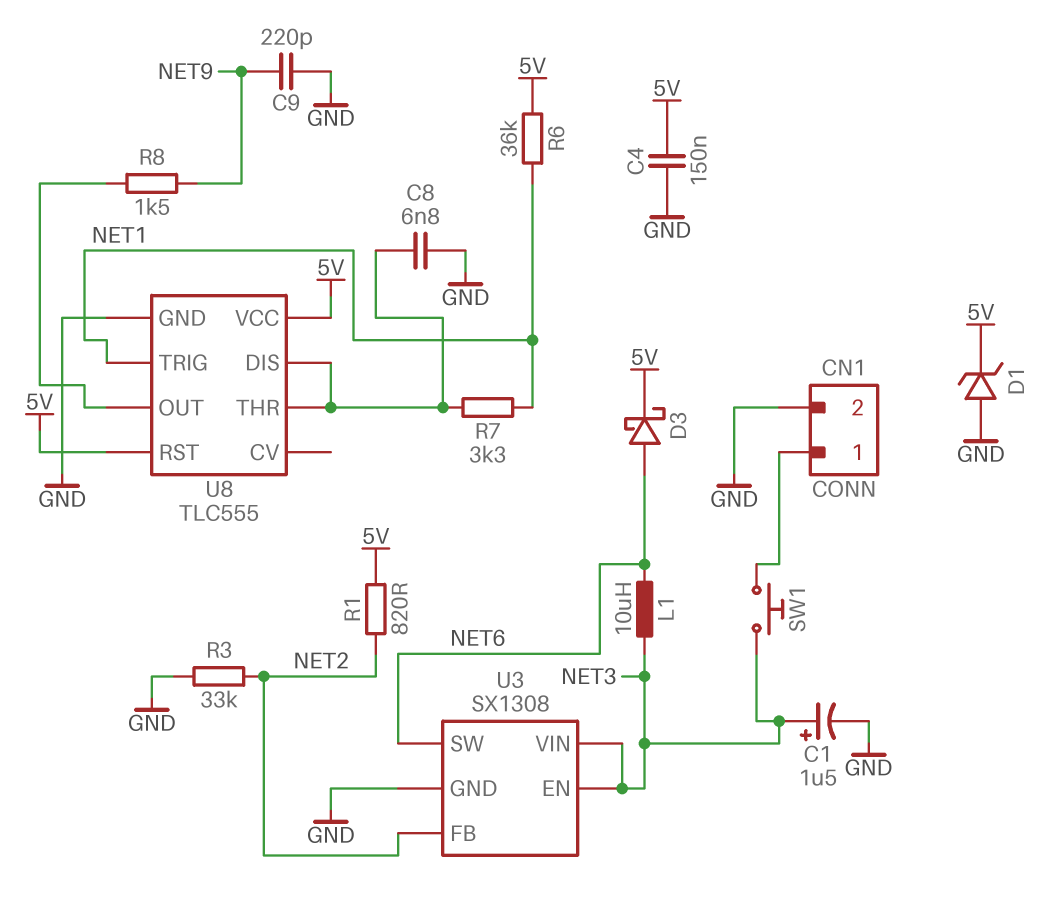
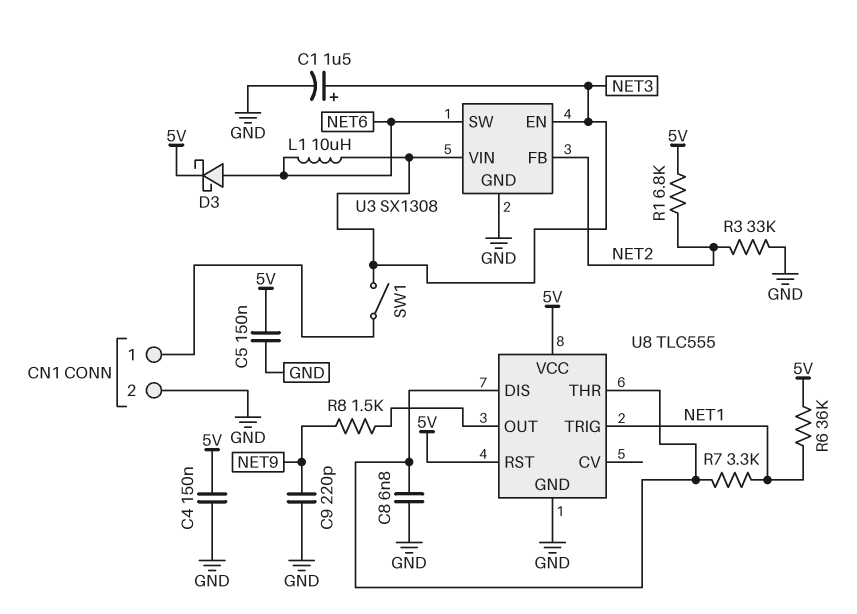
C5: none -> 150nF (5V, GND)
D1: zener (A GND, K 5V) -> none
R1: 820 (5V, NET2) -> 6.8k (5V, NET2)
SW1: button (CN1/1, NET3) -> switch (CN1/1, NET3)

